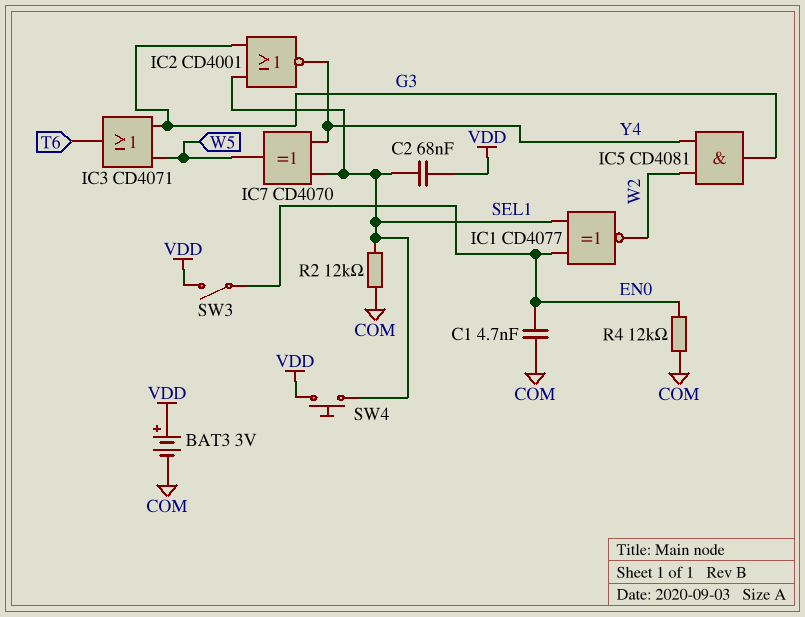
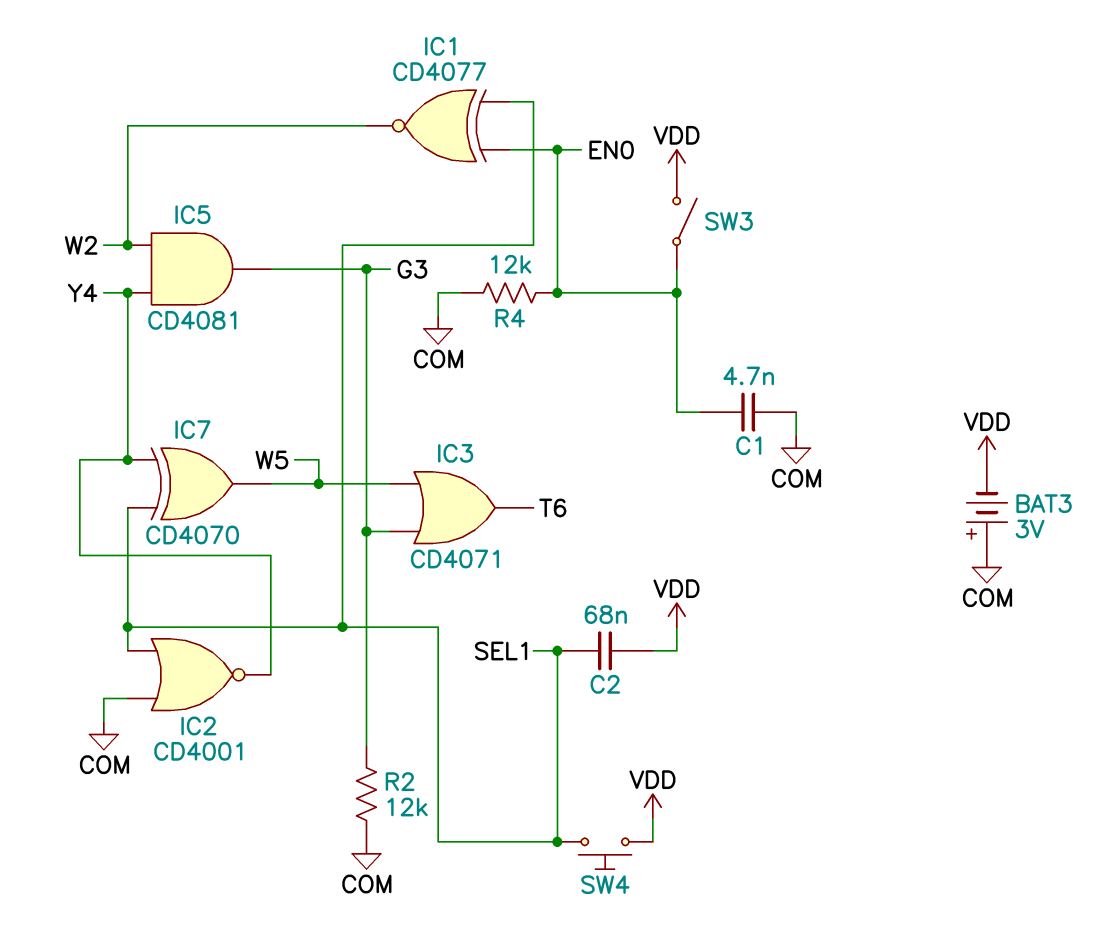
BAT3: 3V (plus VDD, minus COM) -> 3V (plus COM, minus VDD)
IC2: NOR CD4001 (in G3, in SEL1, out Y4) -> NOR CD4001 (in COM, in SEL1, out Y4)
R2: 12k (COM, SEL1) -> 12k (COM, G3)

